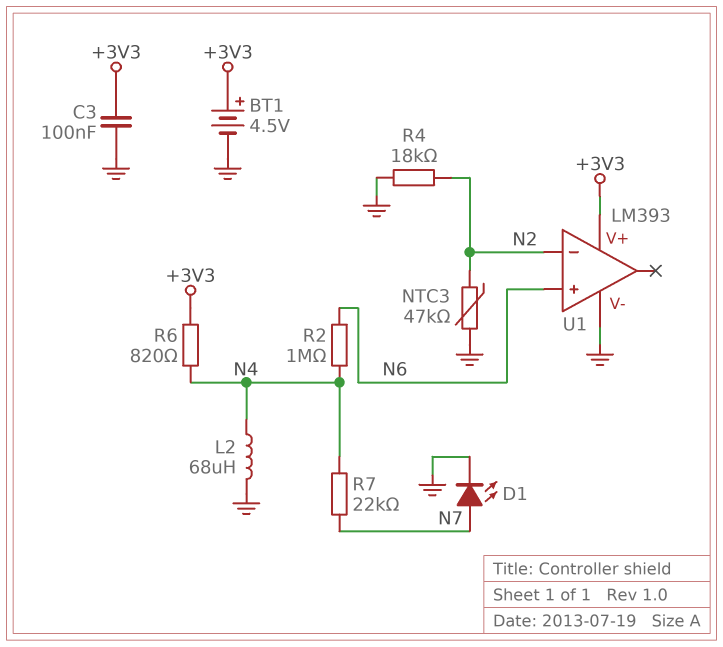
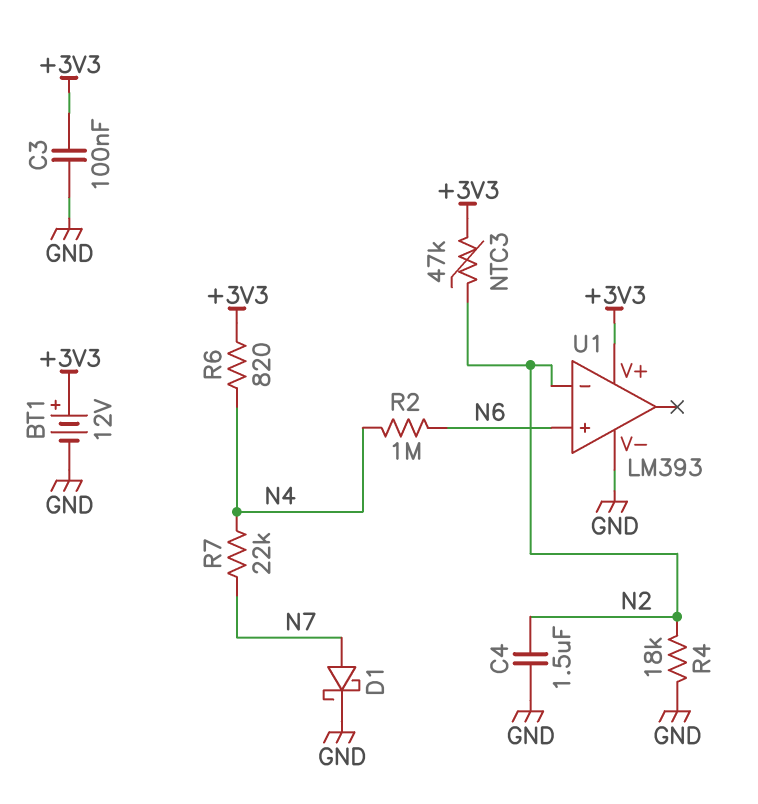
BT1: 4.5V (plus +3V3, minus GND) -> 12V (plus +3V3, minus GND)
C4: none -> 1.5uF (GND, N2)
D1: LED (A N7, K GND) -> schottky (A N7, K GND)
L2: 68uH (GND, N4) -> none
NTC3: 47k (GND, N2) -> 47k (+3V3, N2)

